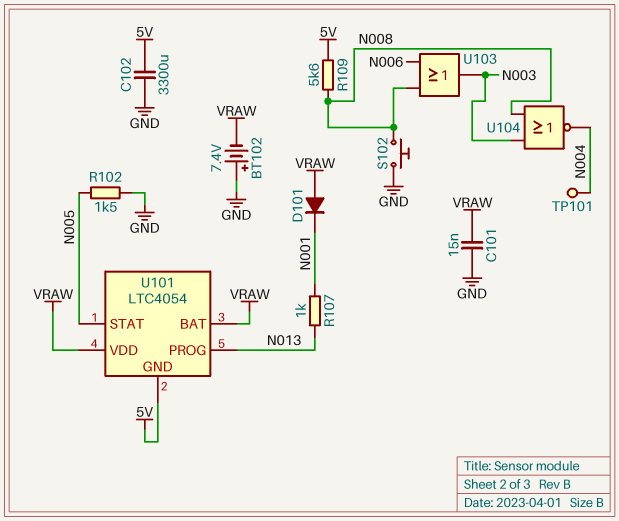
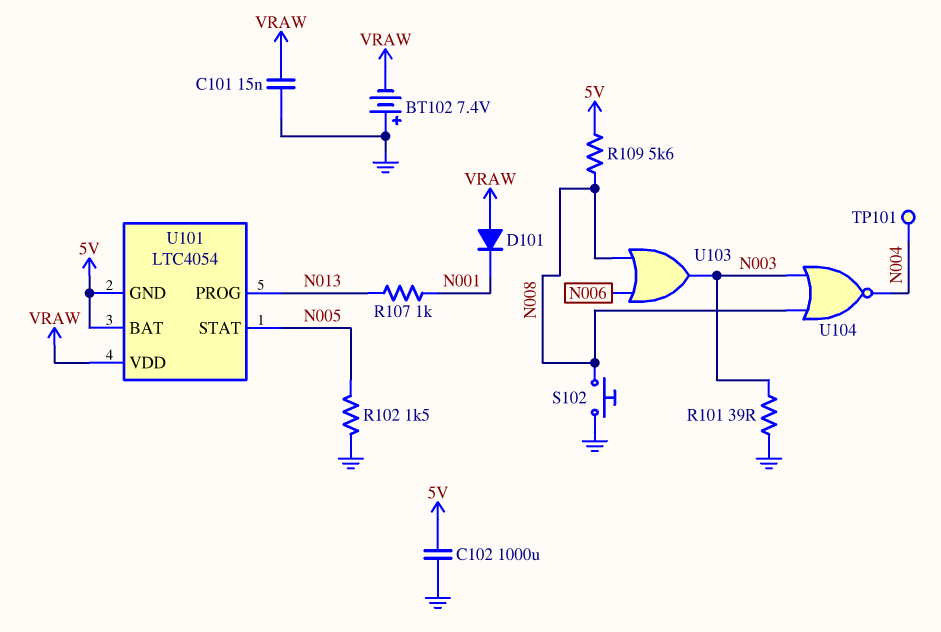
C102: 3300uF (5V, GND) -> 1000uF (5V, GND)
R101: none -> 39 (GND, N003)
U101 pin BAT: VRAW -> 5V

